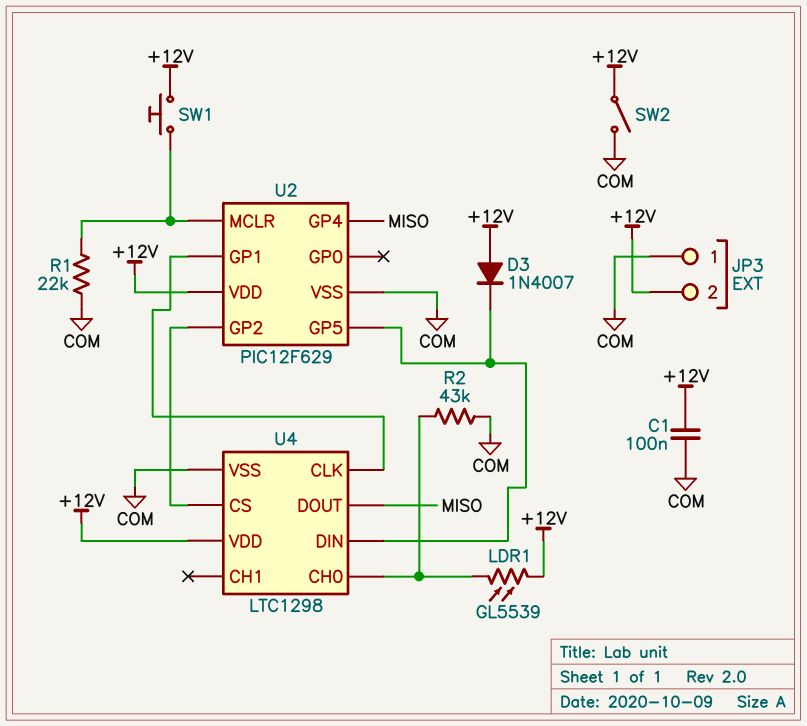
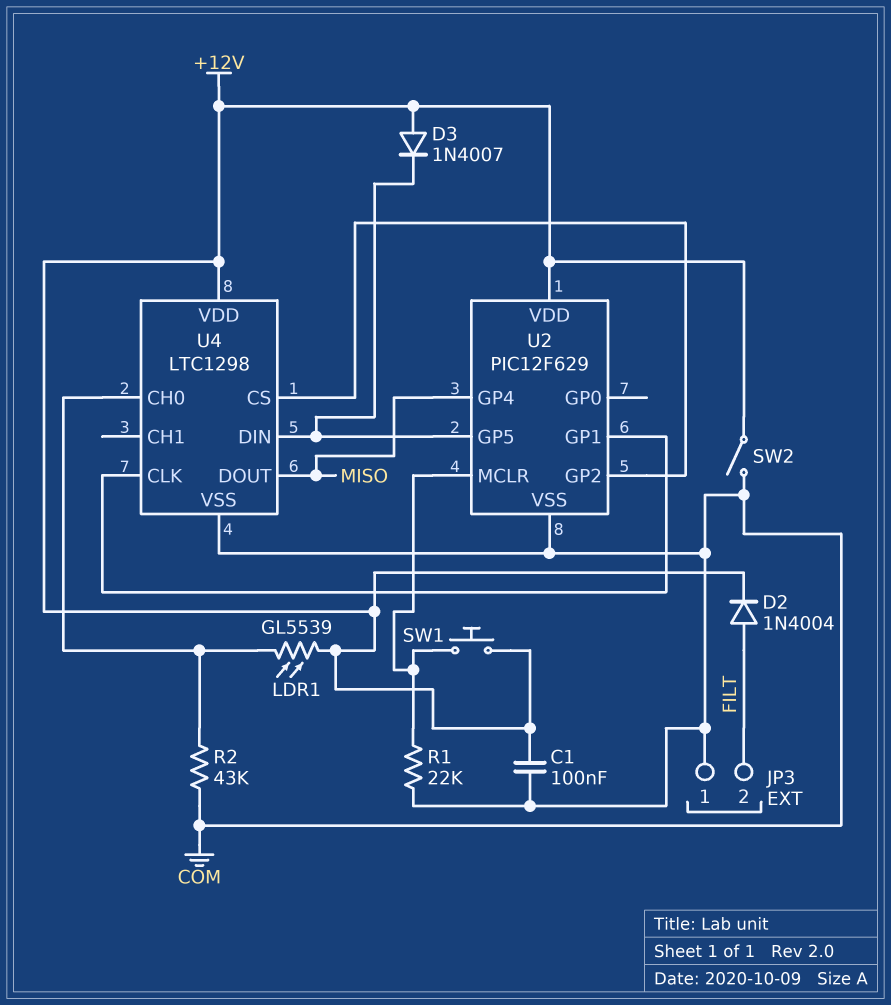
D2: none -> diode 1N4004 (A FILT, K +12V)
JP3 pin 2: +12V -> FILT

